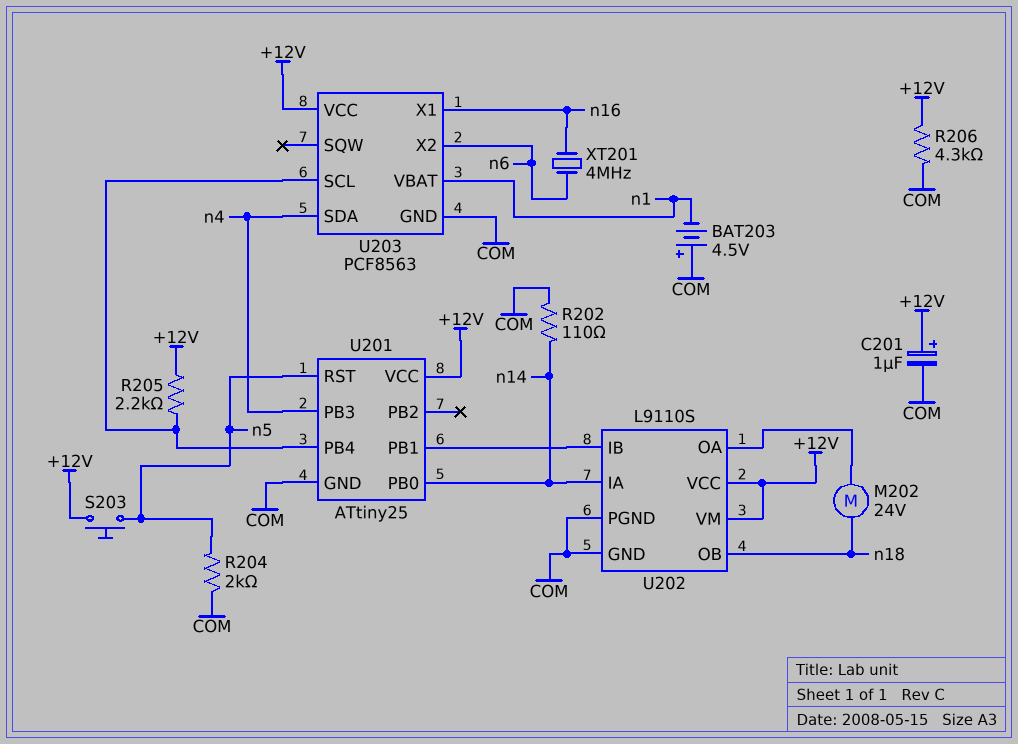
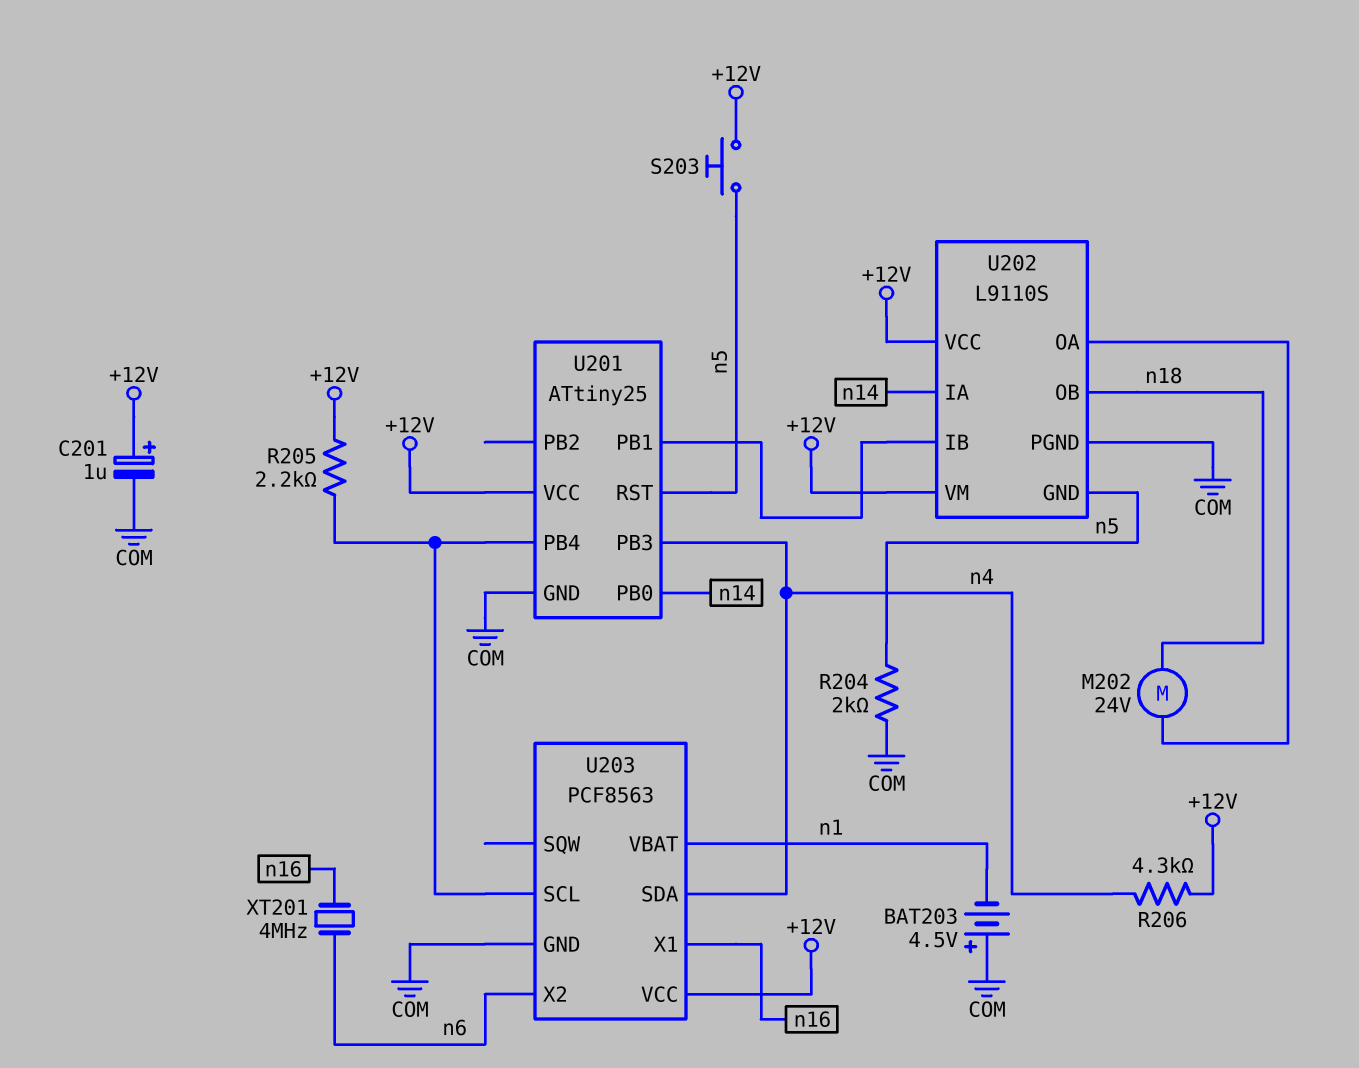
R202: 110 (COM, n14) -> none
R206: 4.3k (+12V, COM) -> 4.3k (+12V, n4)
U202 pin GND: COM -> n5

